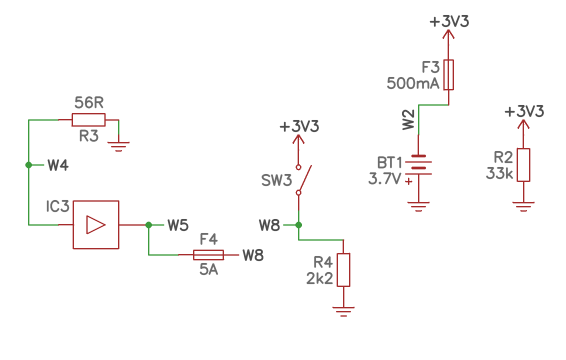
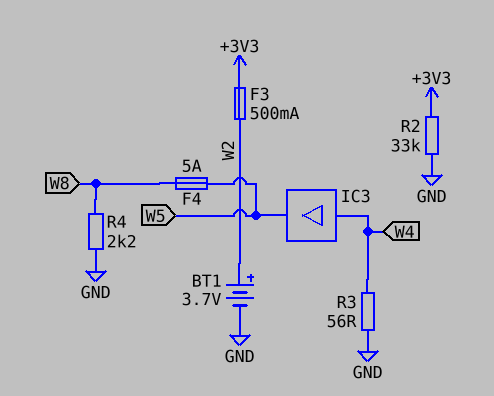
BT1: 3.7V (plus GND, minus W2) -> 3.7V (plus W2, minus GND)
SW3: switch (+3V3, W8) -> none

